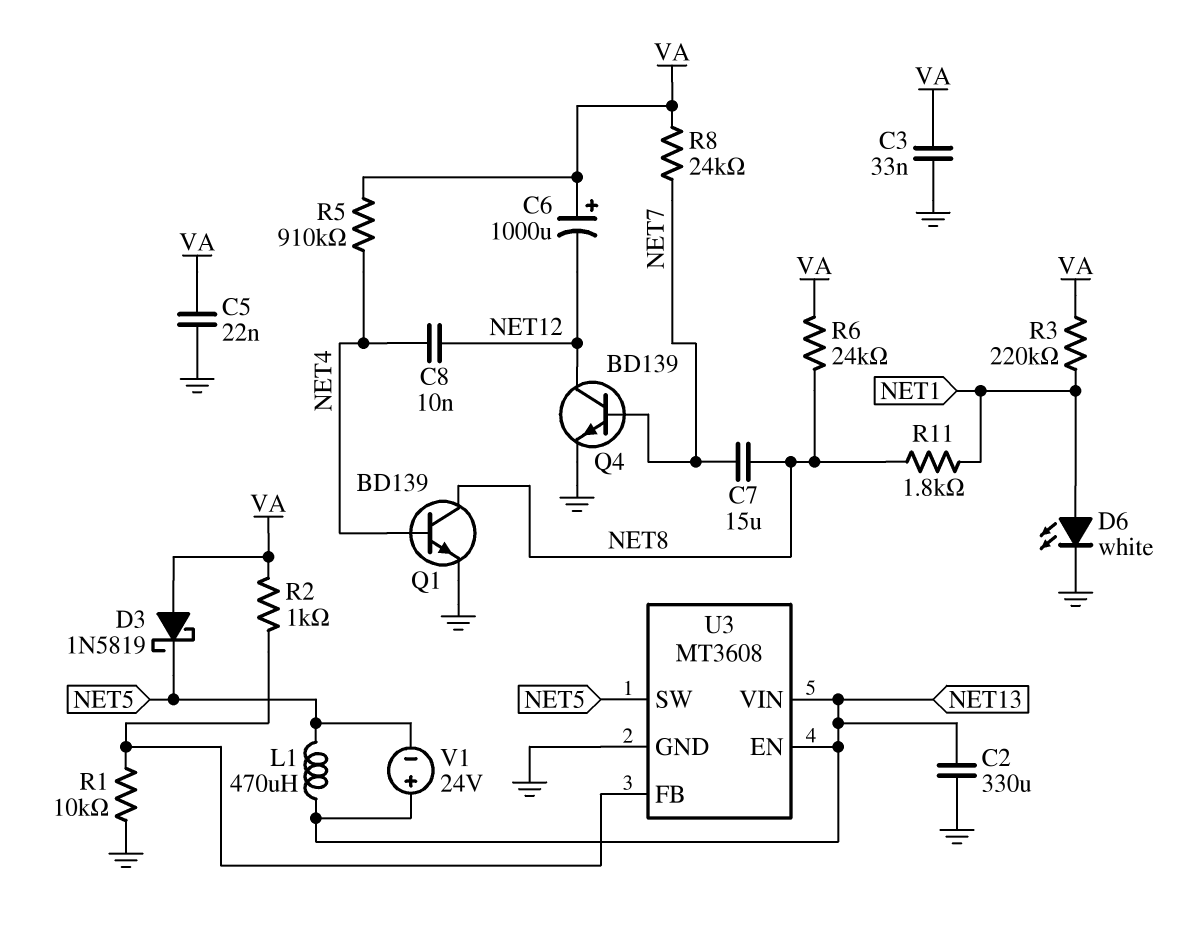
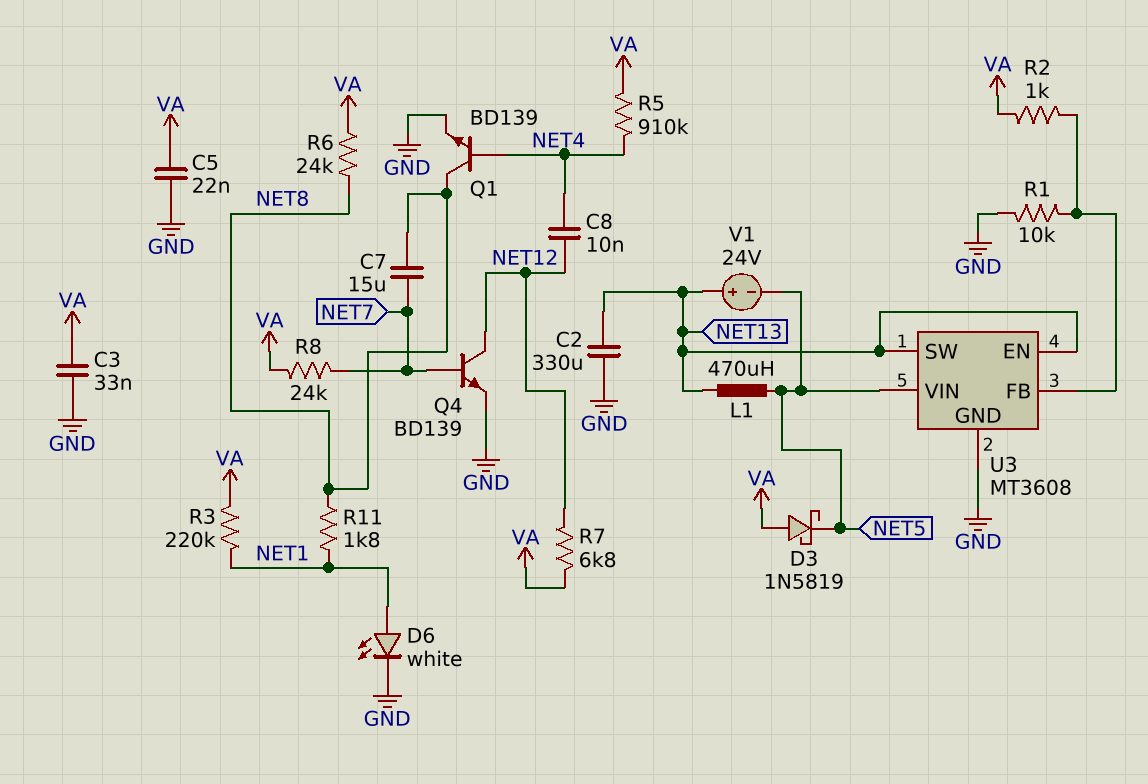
C6: 1000uF (plus VA, minus NET12) -> none
R7: none -> 6.8k (NET12, VA)
U3 pin SW: NET5 -> NET13
U3 pin VIN: NET13 -> NET5

